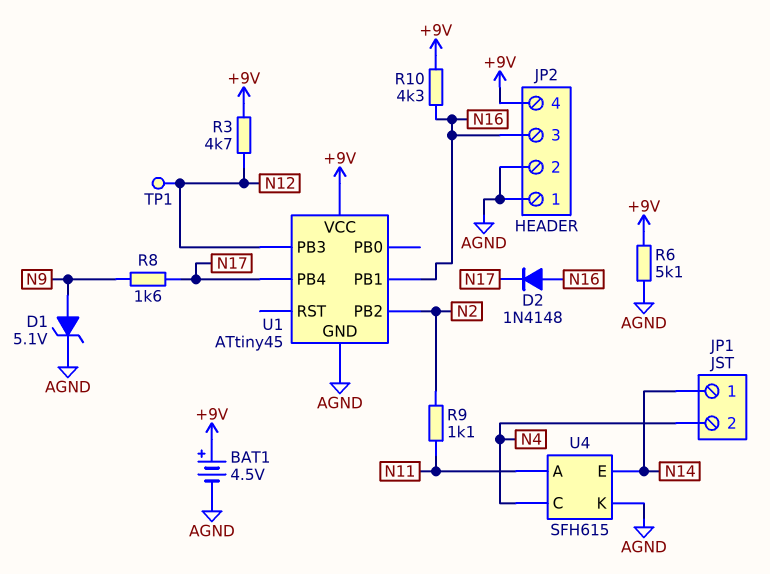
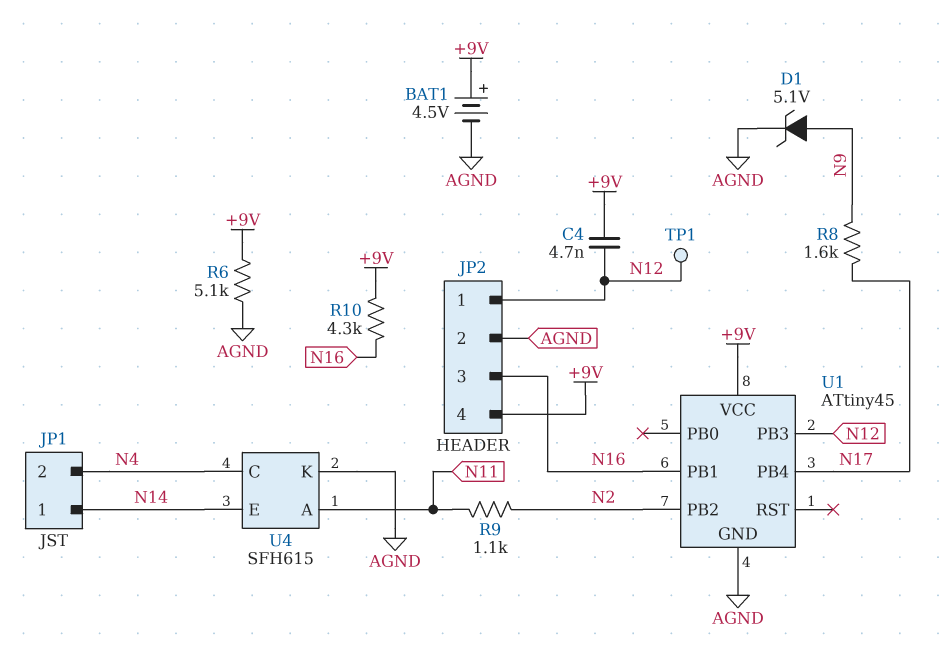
C4: none -> 4.7nF (+9V, N12)
D2: diode 1N4148 (A N16, K N17) -> none
JP2 pin 1: AGND -> N12
R3: 4.7k (+9V, N12) -> none

